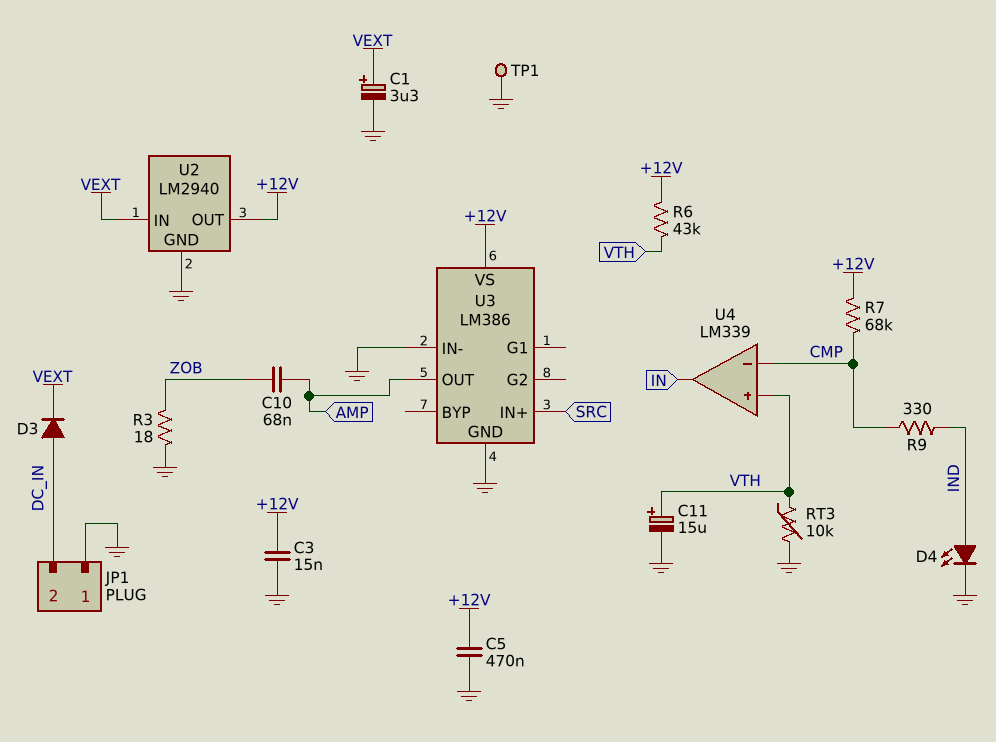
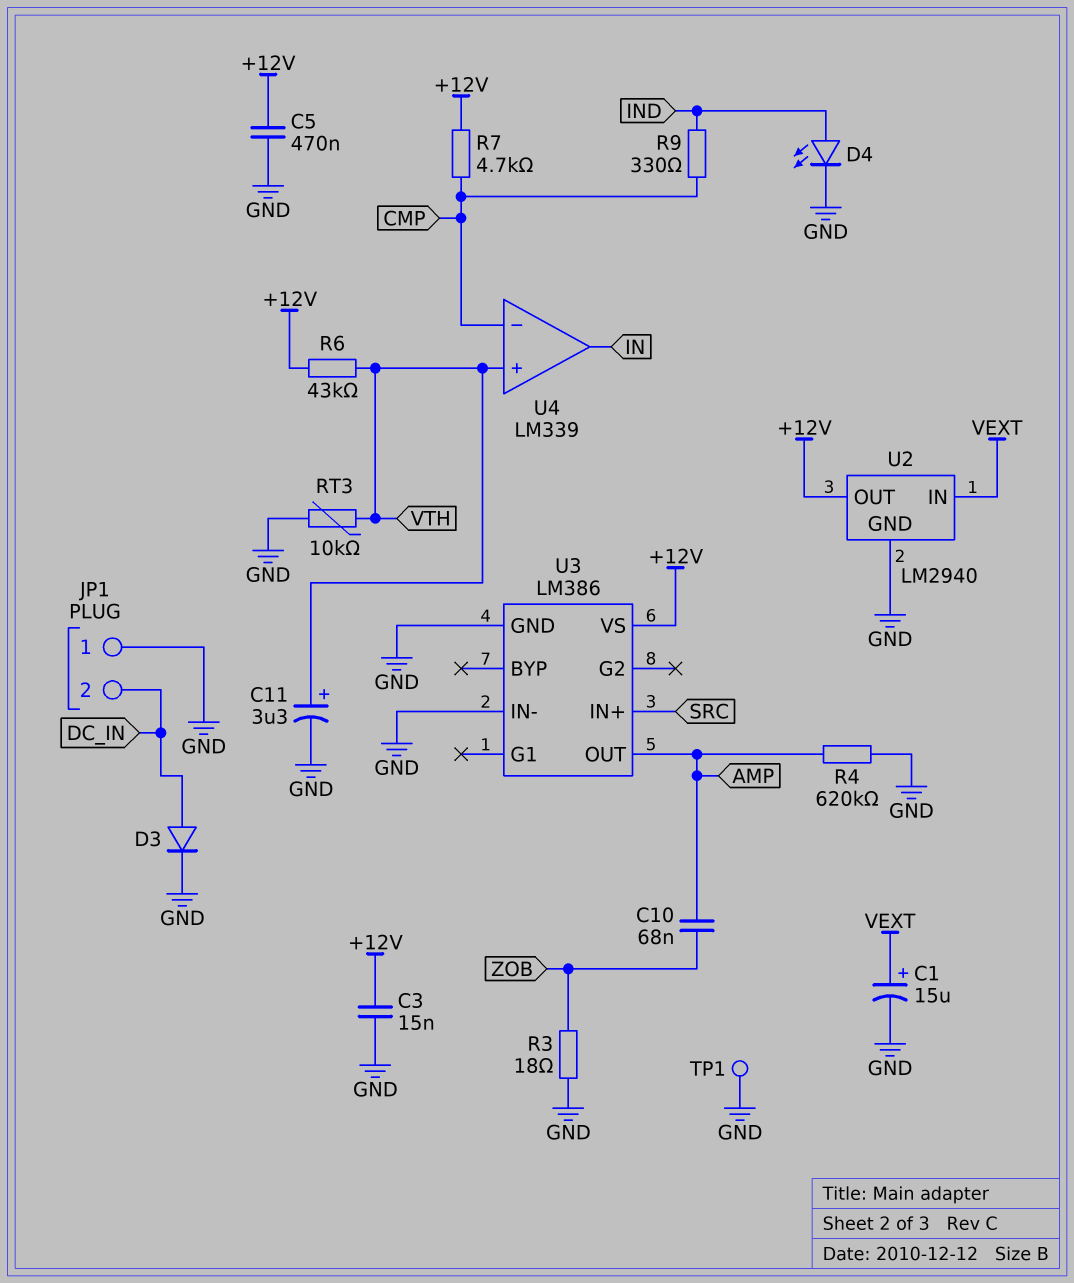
C1: 3.3uF (plus VEXT, minus GND) -> 15uF (plus VEXT, minus GND)
C11: 15uF (plus VTH, minus GND) -> 3.3uF (plus VTH, minus GND)
D3: diode (A DC_IN, K VEXT) -> diode (A DC_IN, K GND)
R4: none -> 620k (AMP, GND)
R7: 68k (+12V, CMP) -> 4.7k (+12V, CMP)

